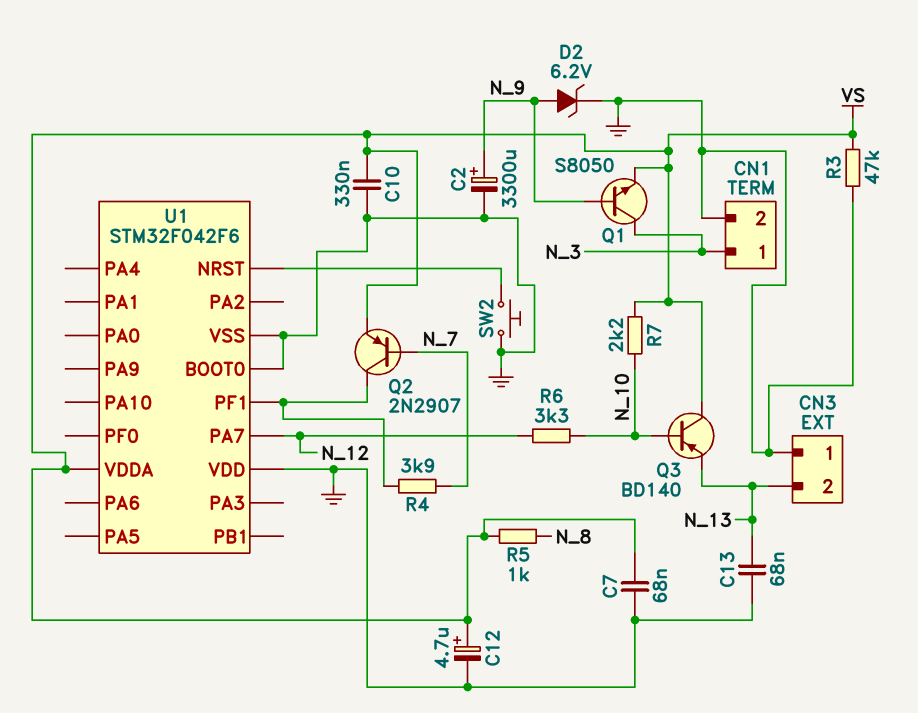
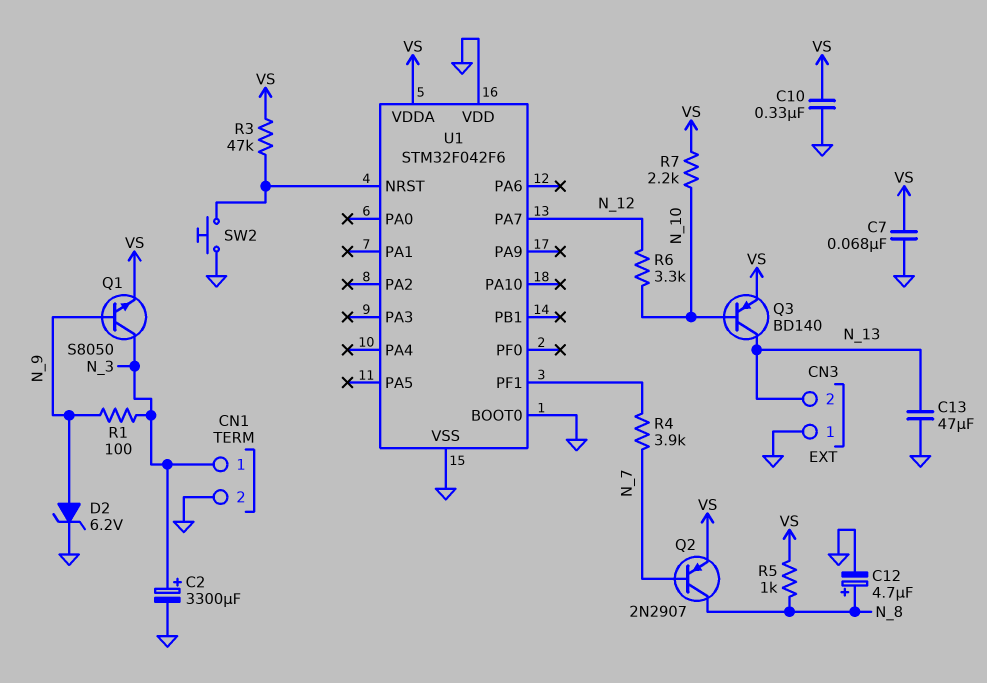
C2: 3300uF (plus N_9, minus GND) -> 3300uF (plus N_3, minus GND)
C12: 4.7uF (plus VS, minus GND) -> 4.7uF (plus N_8, minus GND)
C13: 68nF (GND, N_13) -> 47uF (GND, N_13)
Q2: PNP 2N2907 (B N_7, C U1/PF1, E VS) -> PNP 2N2907 (B N_7, C N_8, E VS)
Q3: PNP BD140 (B N_10, C VS, E N_13) -> PNP BD140 (B N_10, C N_13, E VS)
R1: none -> 100 (N_3, N_9)
R3: 47k (GND, VS) -> 47k (U1/NRST, VS)

